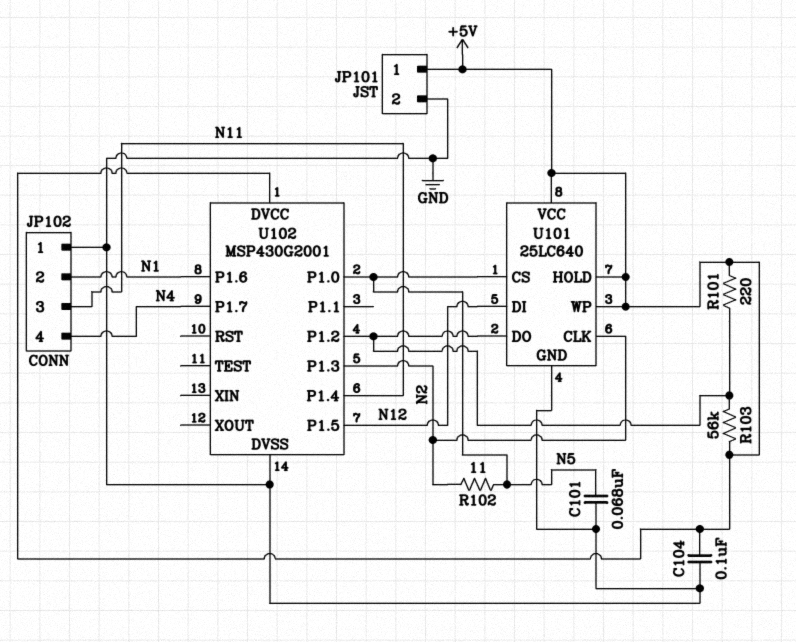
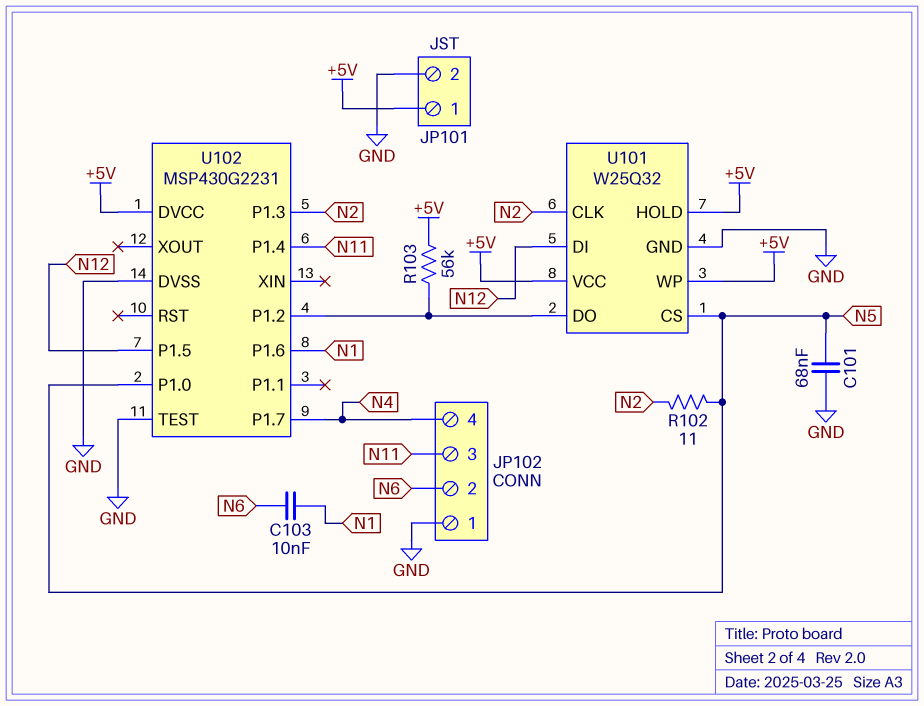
C103: none -> 10nF (N1, N6)
C104: 100nF (+5V, GND) -> none
JP102 pin 2: N1 -> N6
R101: 220 (+5V, U101/DO) -> none
U101: 25LC640 -> W25Q32
U102: MSP430G2001 -> MSP430G2231
U102 pin TEST: none -> GND

